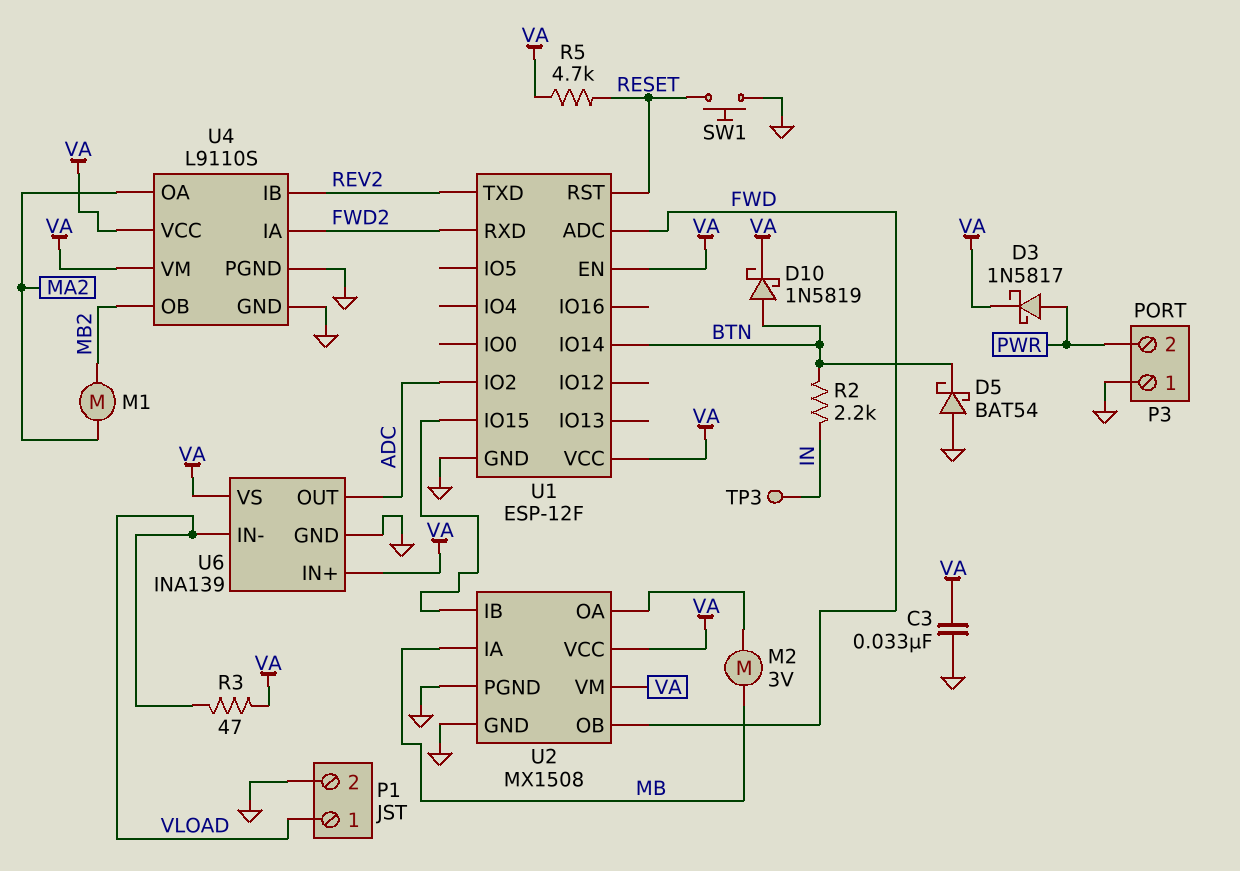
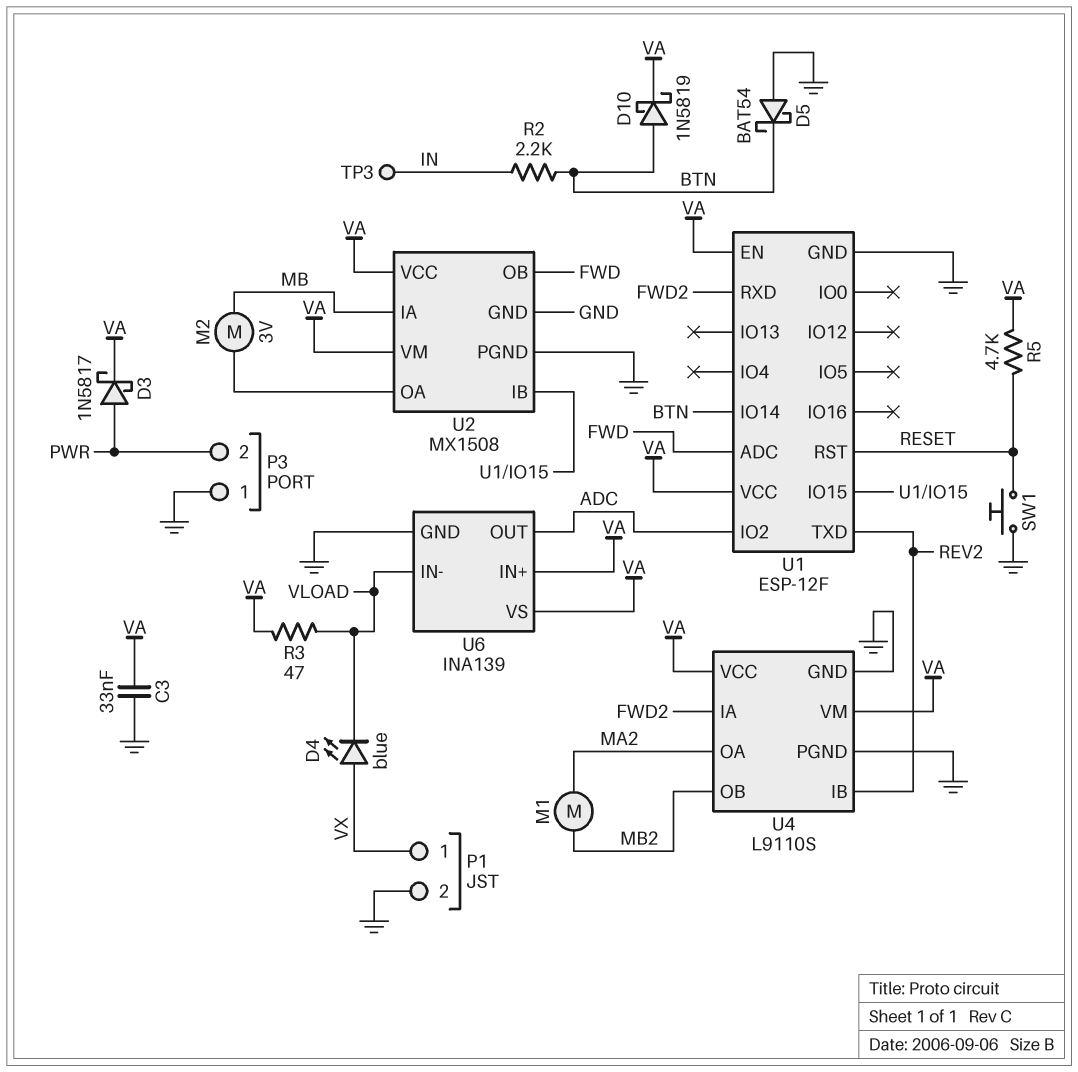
D4: none -> LED blue (A VX, K VLOAD)
P1 pin 1: VLOAD -> VX

